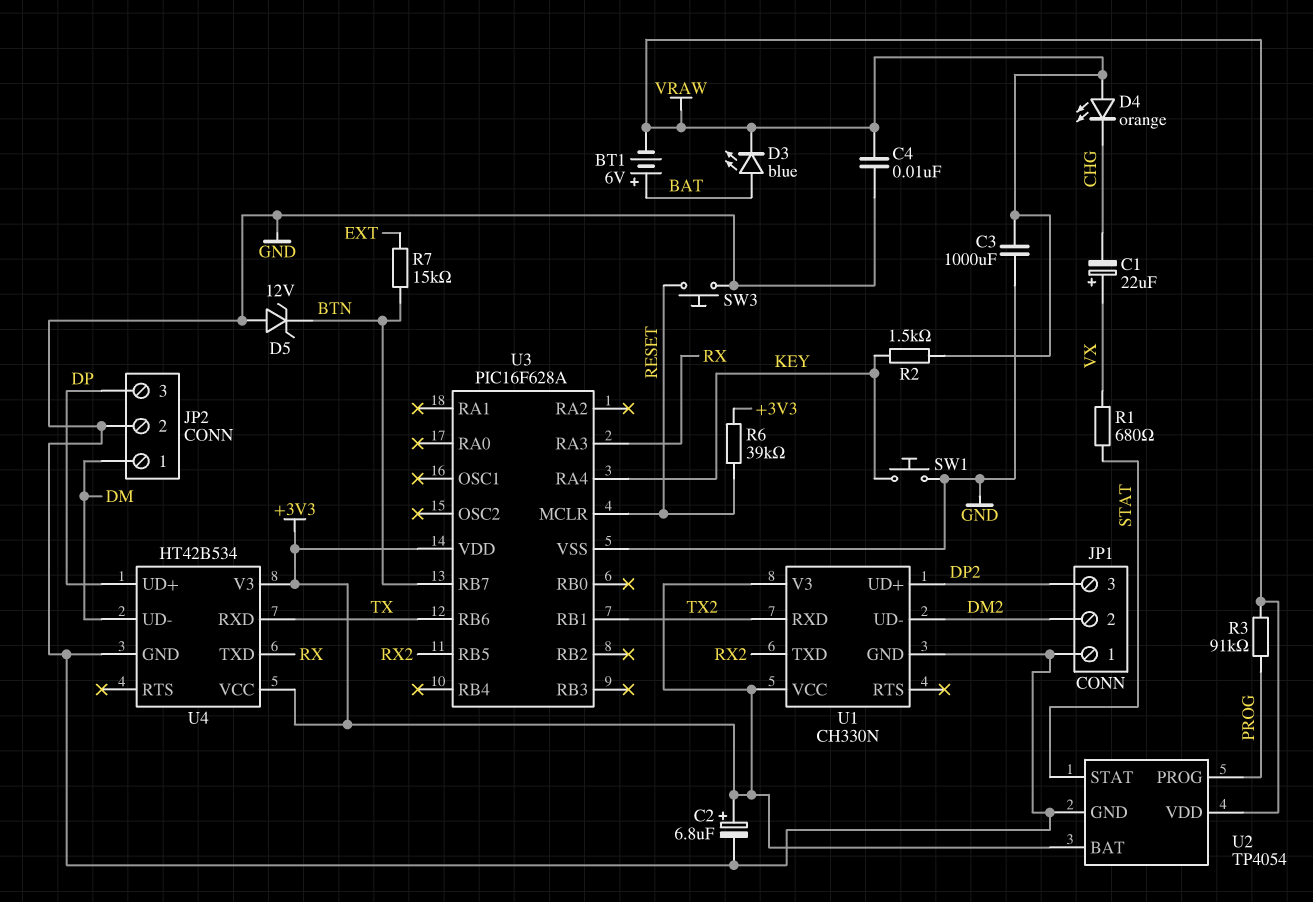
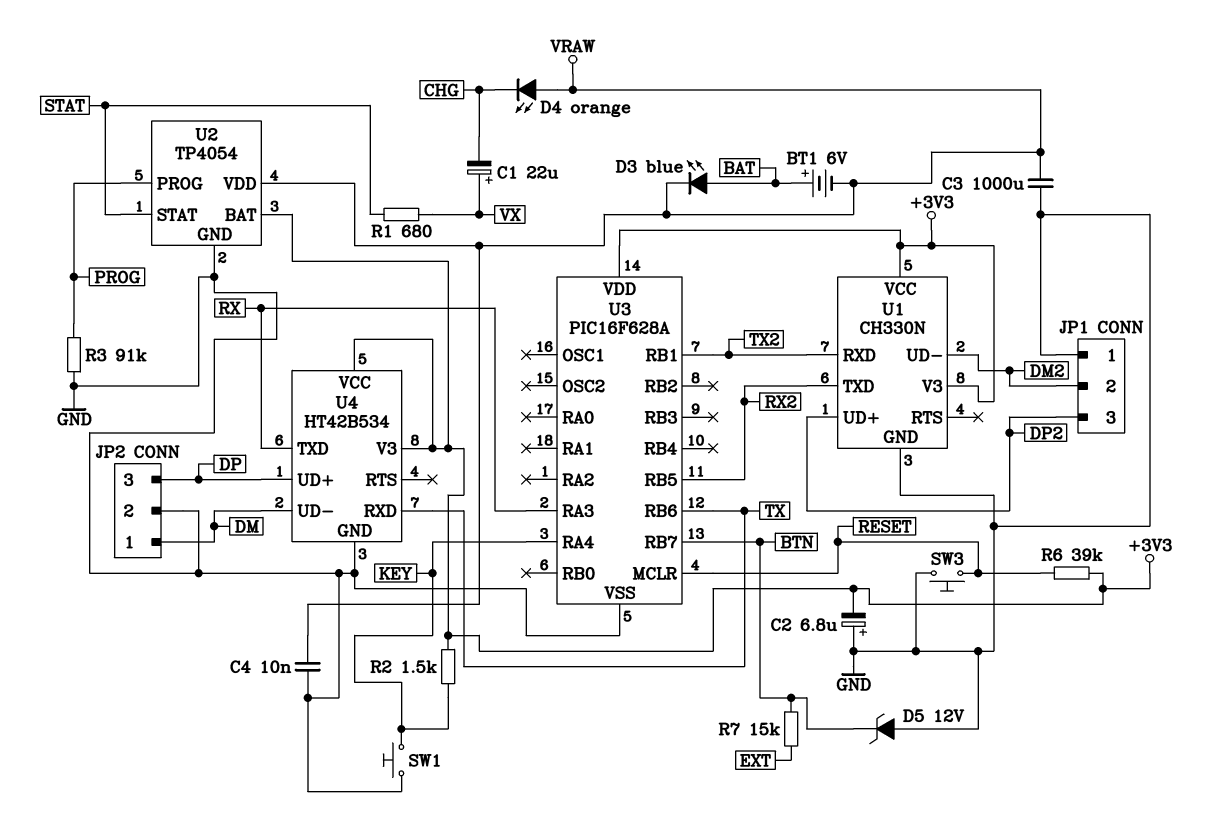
C2: 6.8uF (plus +3V3, minus GND) -> 6.8uF (plus GND, minus +3V3)
R2: 1.5k (KEY, VRAW) -> 1.5k (+3V3, KEY)
R3: 91k (PROG, VRAW) -> 91k (GND, PROG)

